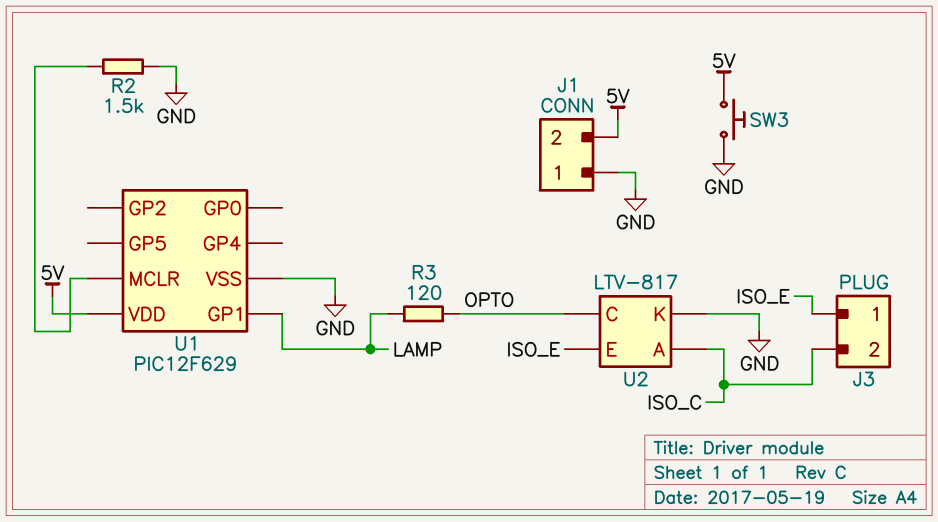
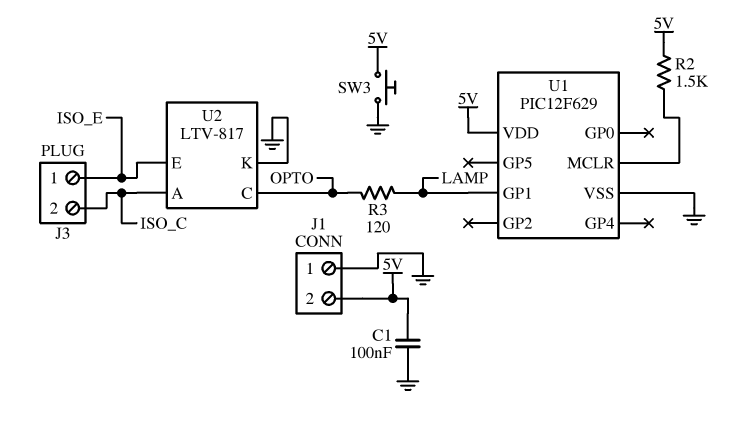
C1: none -> 100nF (5V, GND)
R2: 1.5k (GND, U1/MCLR) -> 1.5k (5V, U1/MCLR)

